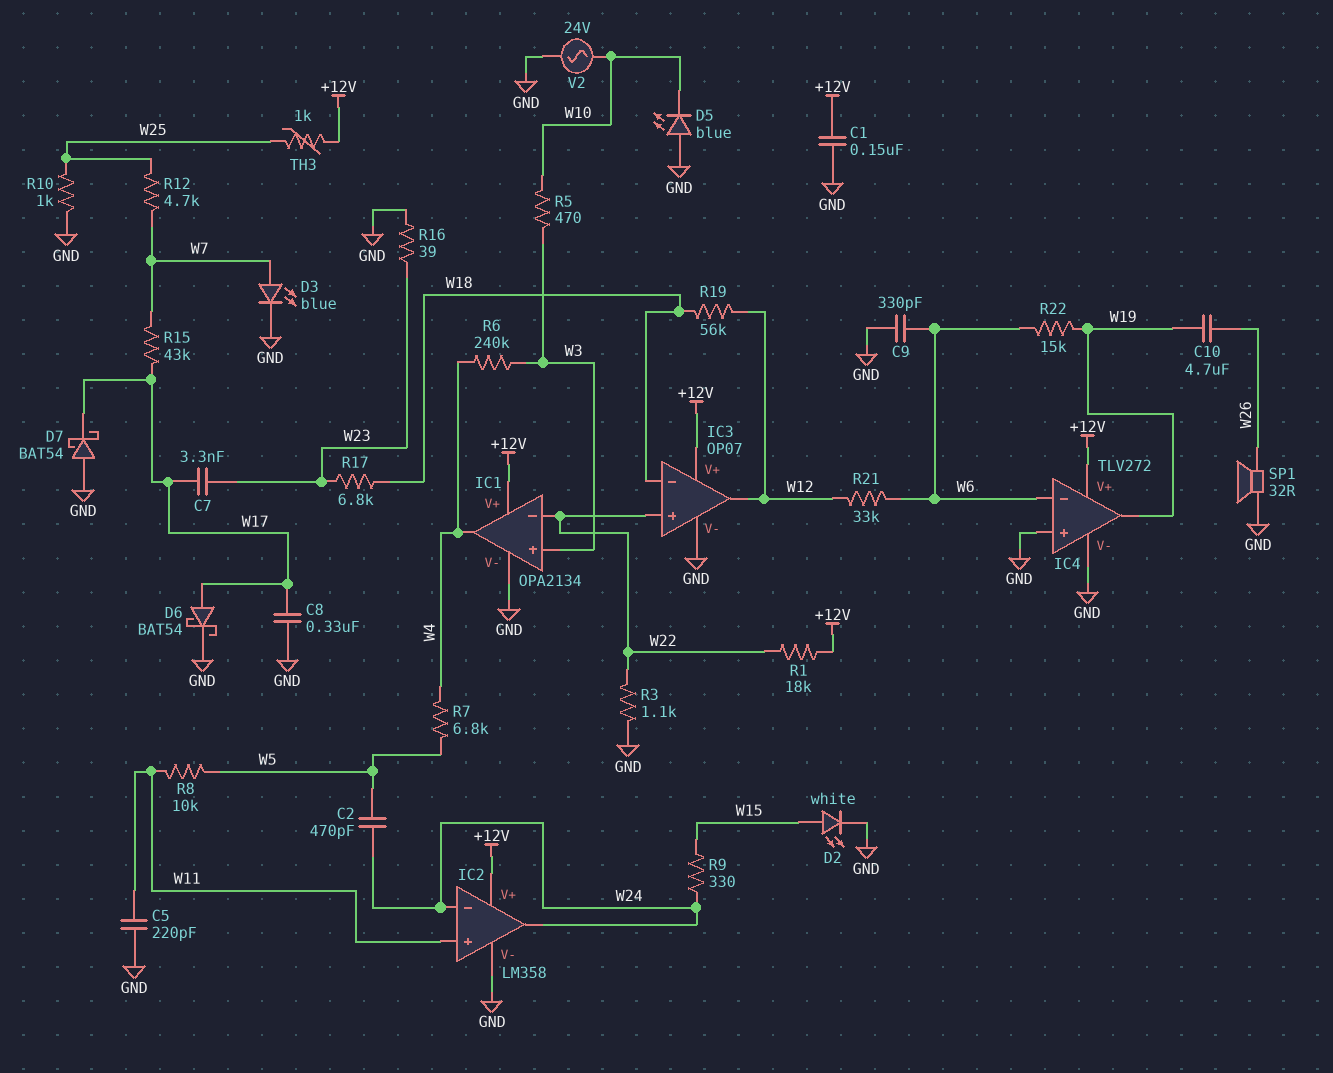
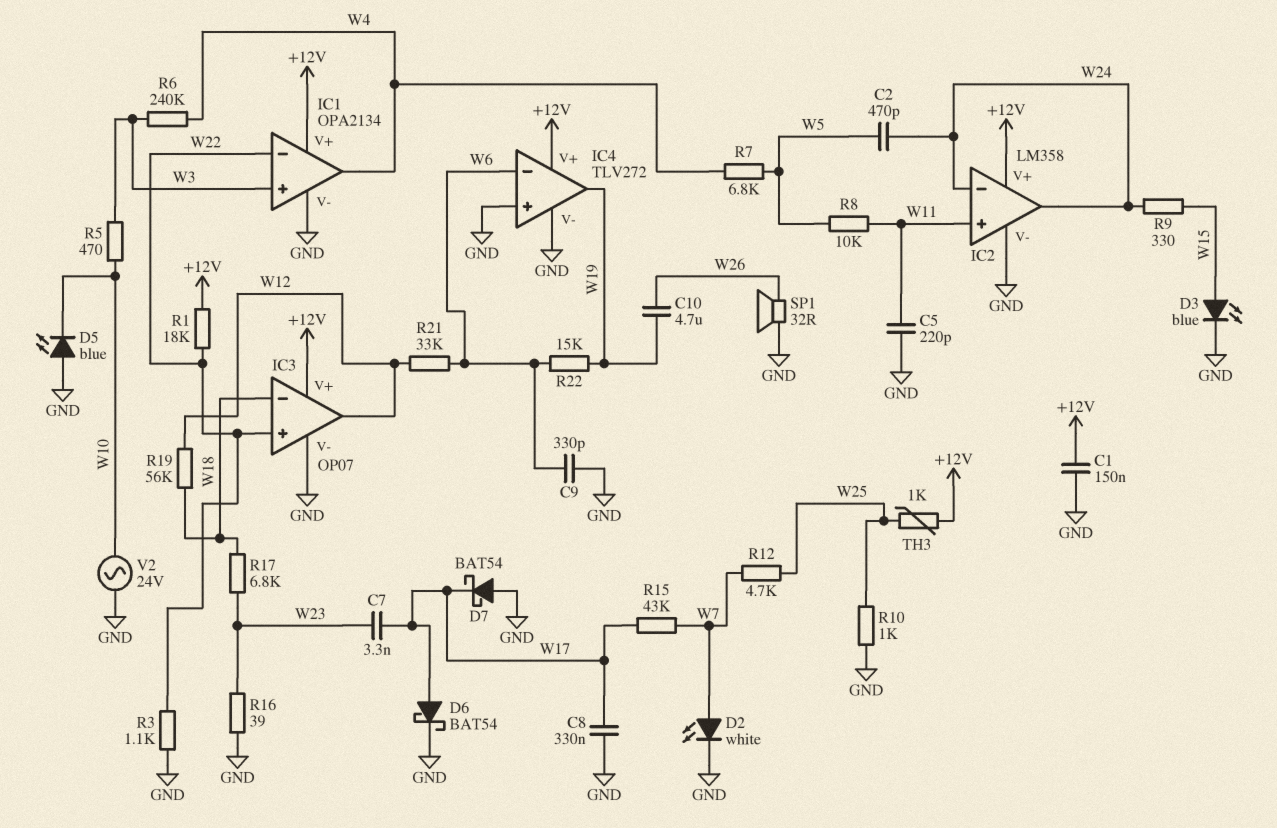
D2: LED white (A W15, K GND) -> LED white (A W7, K GND)
D3: LED blue (A W7, K GND) -> LED blue (A W15, K GND)

